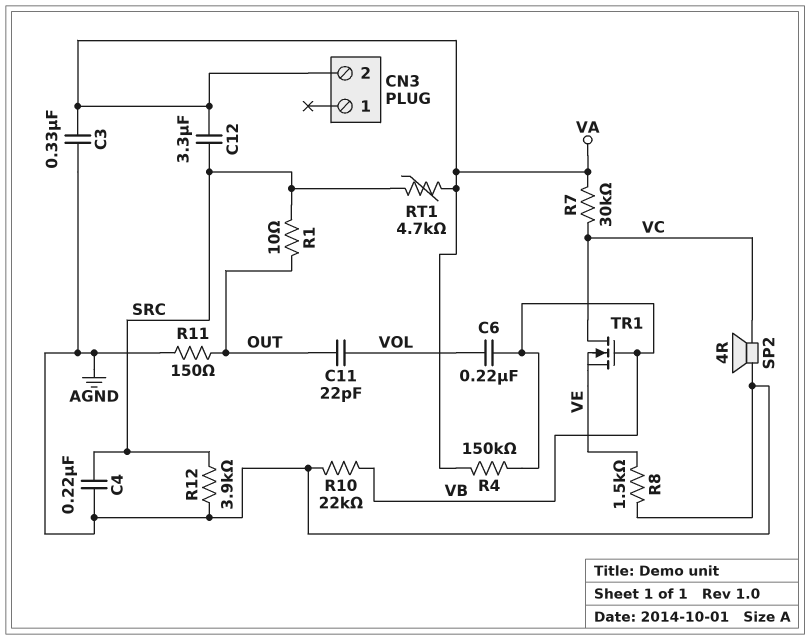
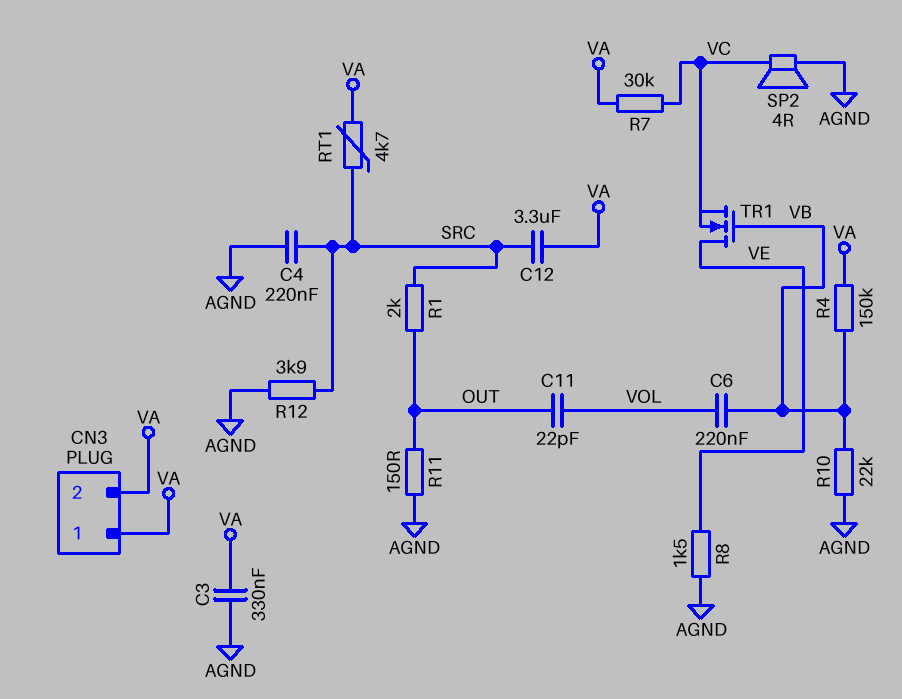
CN3 pin 1: none -> VA
R1: 10 (OUT, SRC) -> 2k (OUT, SRC)
TR1: NMOS (G VB, D VC, S VE) -> NMOS (G VB, D VE, S VC)

